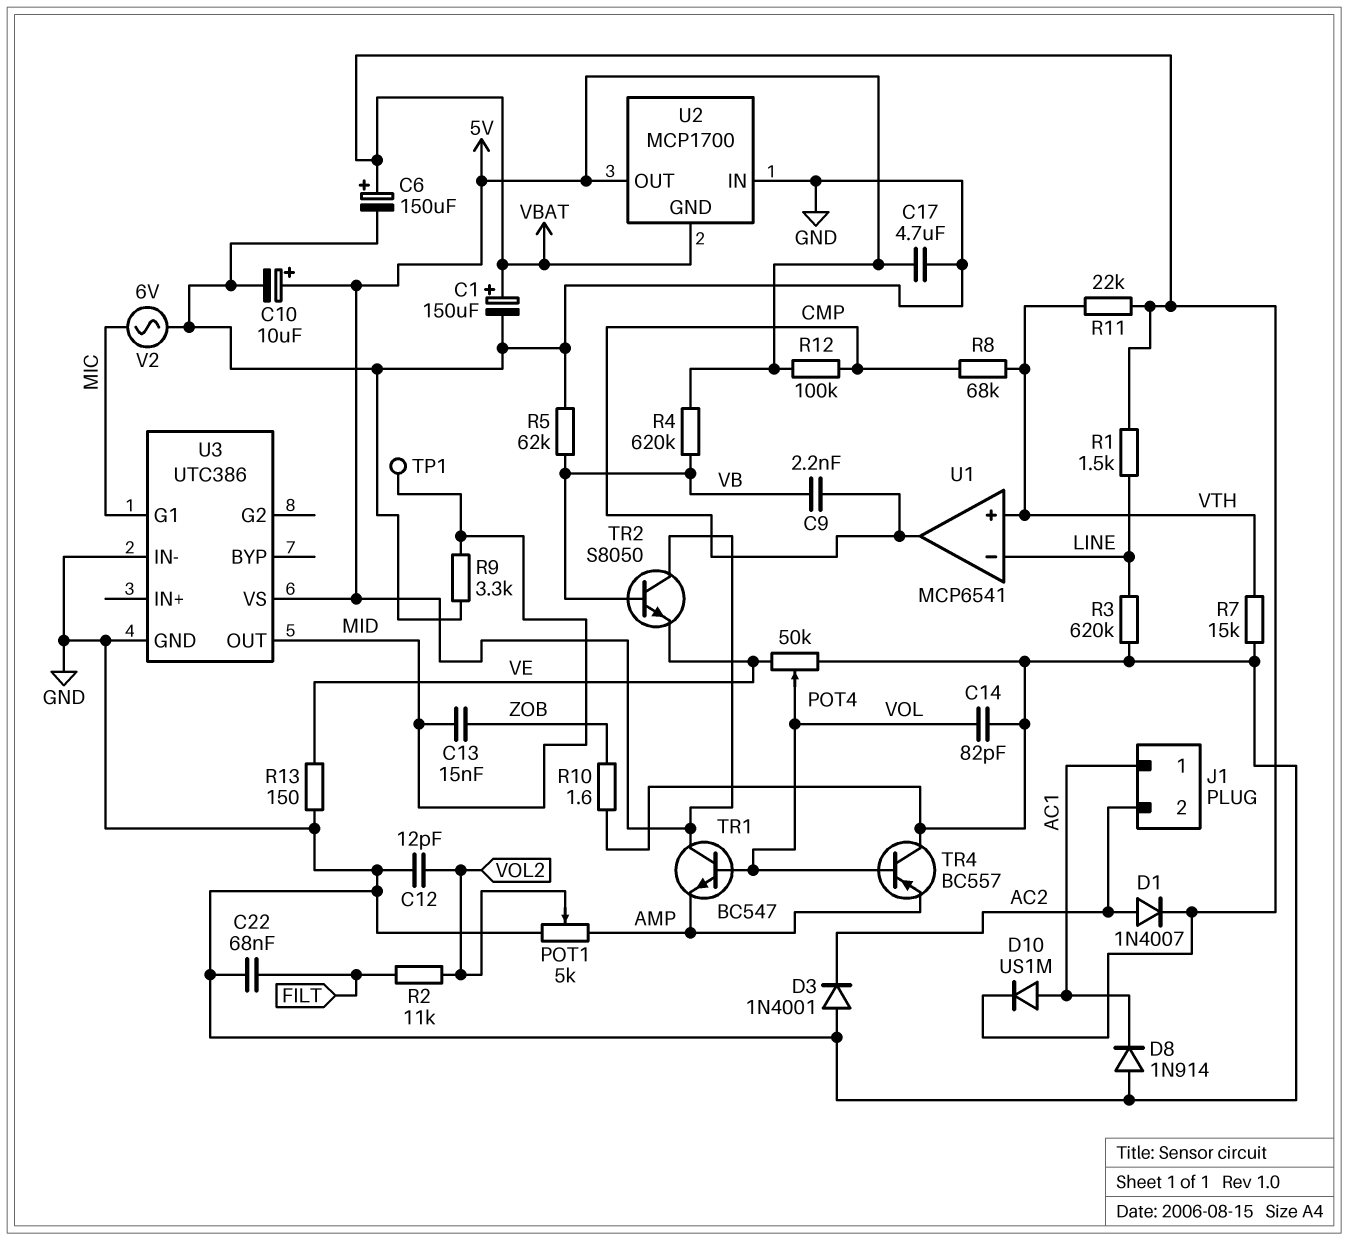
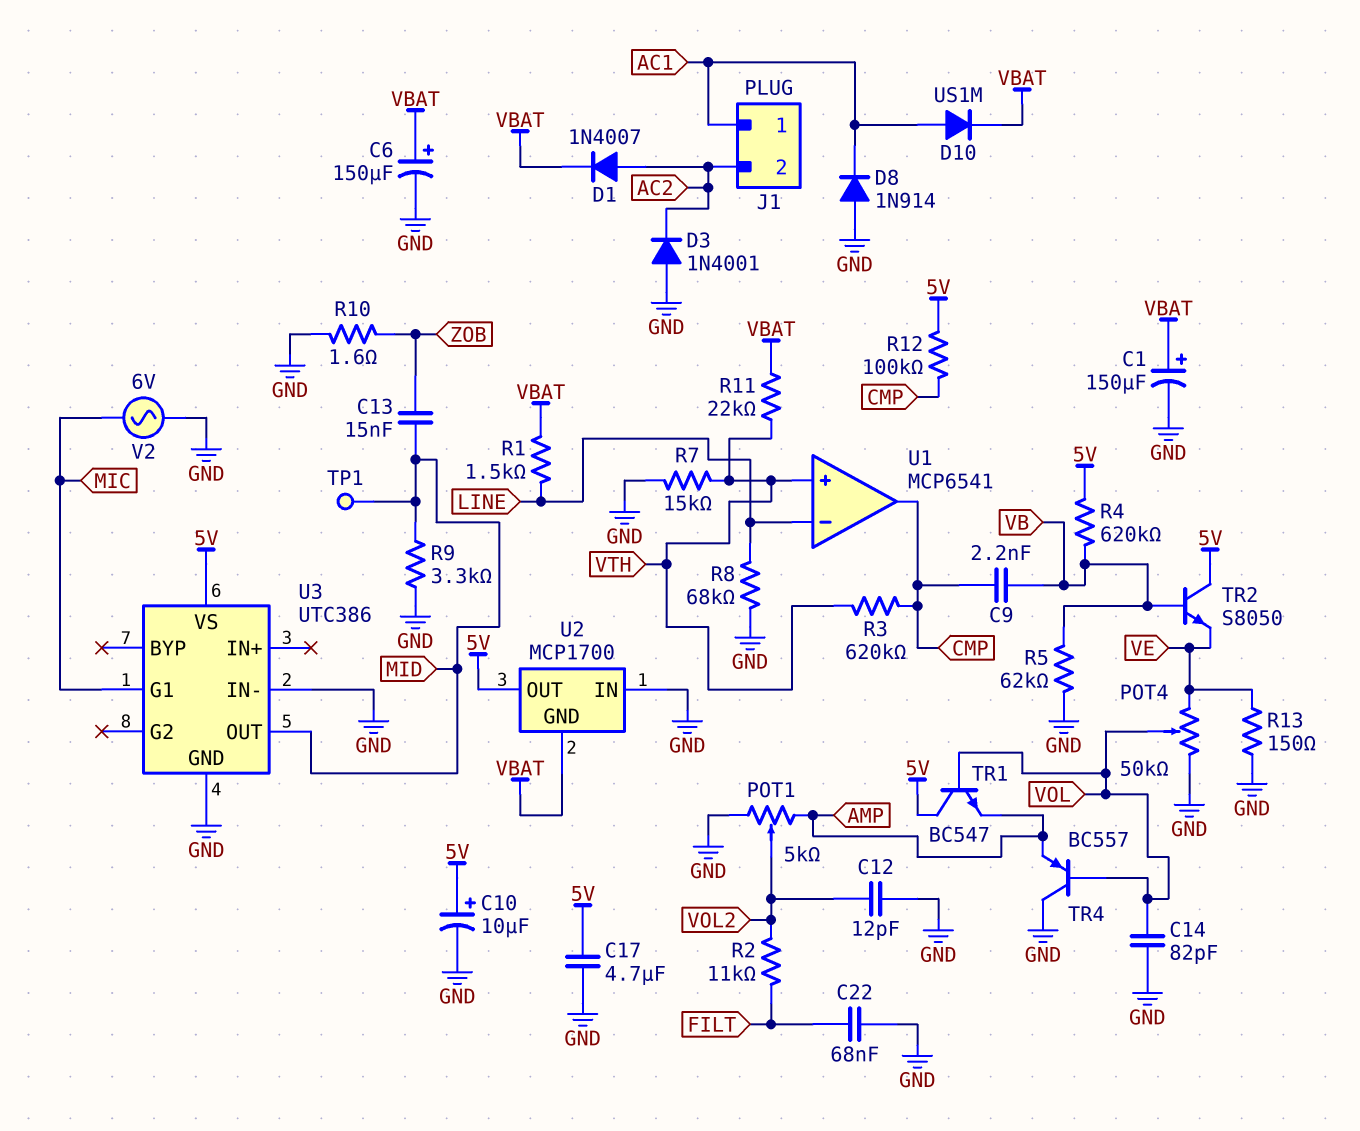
R3: 620k (GND, LINE) -> 620k (CMP, VTH)
R8: 68k (CMP, VTH) -> 68k (GND, LINE)

